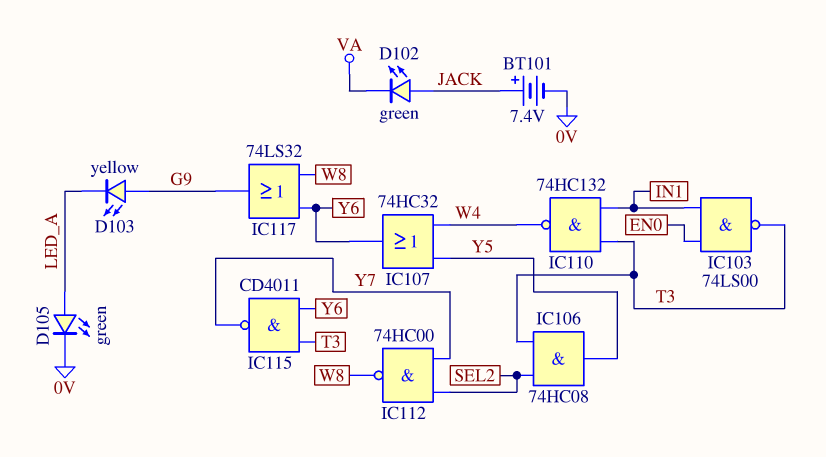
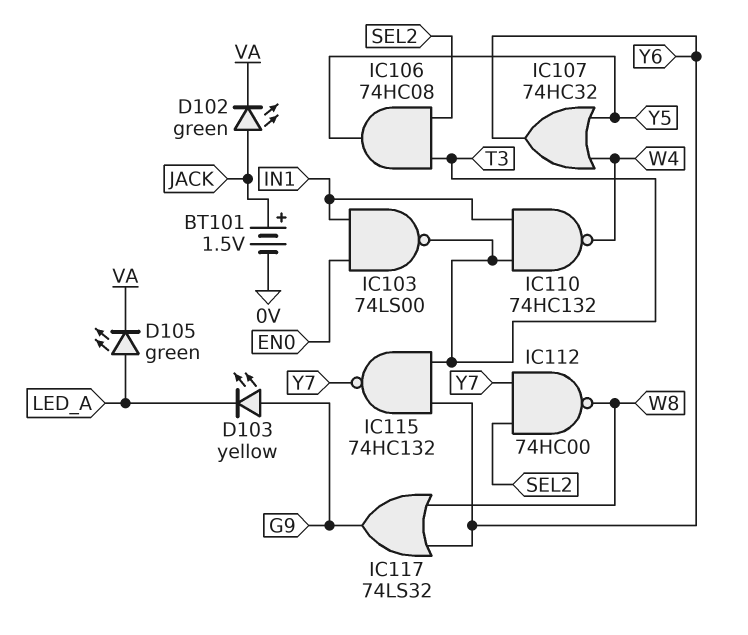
BT101: 7.4V (plus JACK, minus 0V) -> 1.5V (plus JACK, minus 0V)
D105: LED green (A LED_A, K 0V) -> LED green (A LED_A, K VA)
IC115: NAND CD4011 (in T3, in Y6, out Y7) -> NAND 74HC132 (in T3, in Y6, out Y7)

